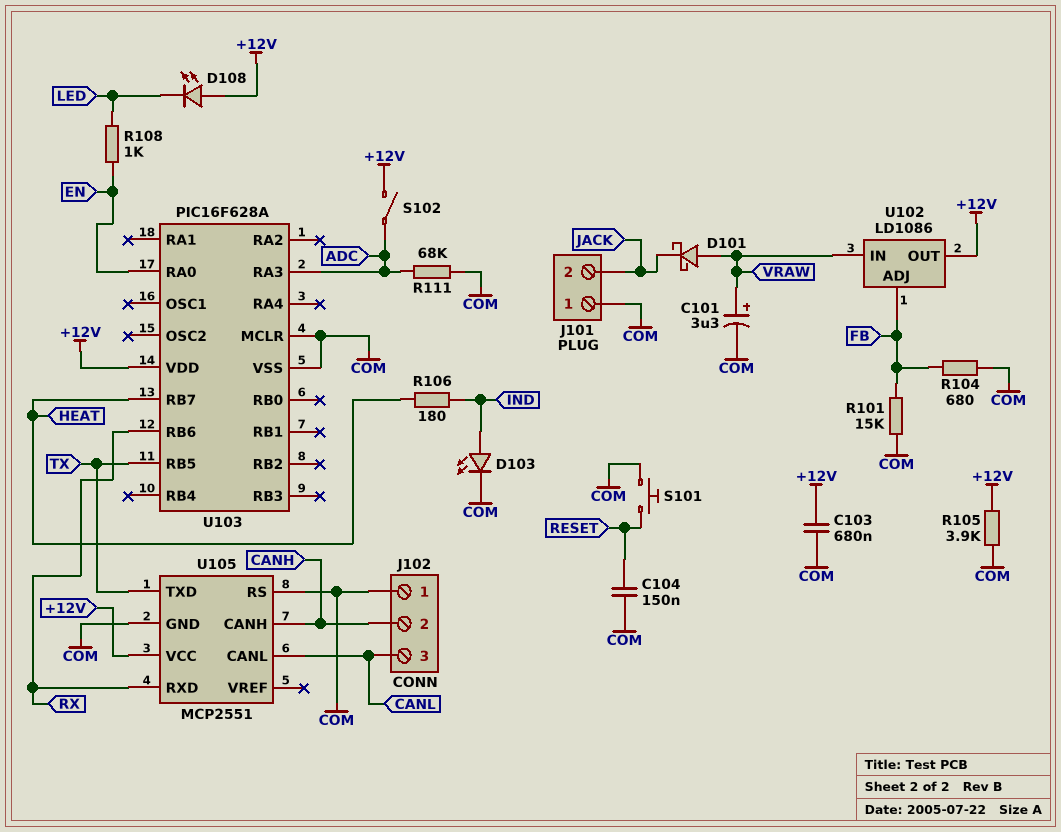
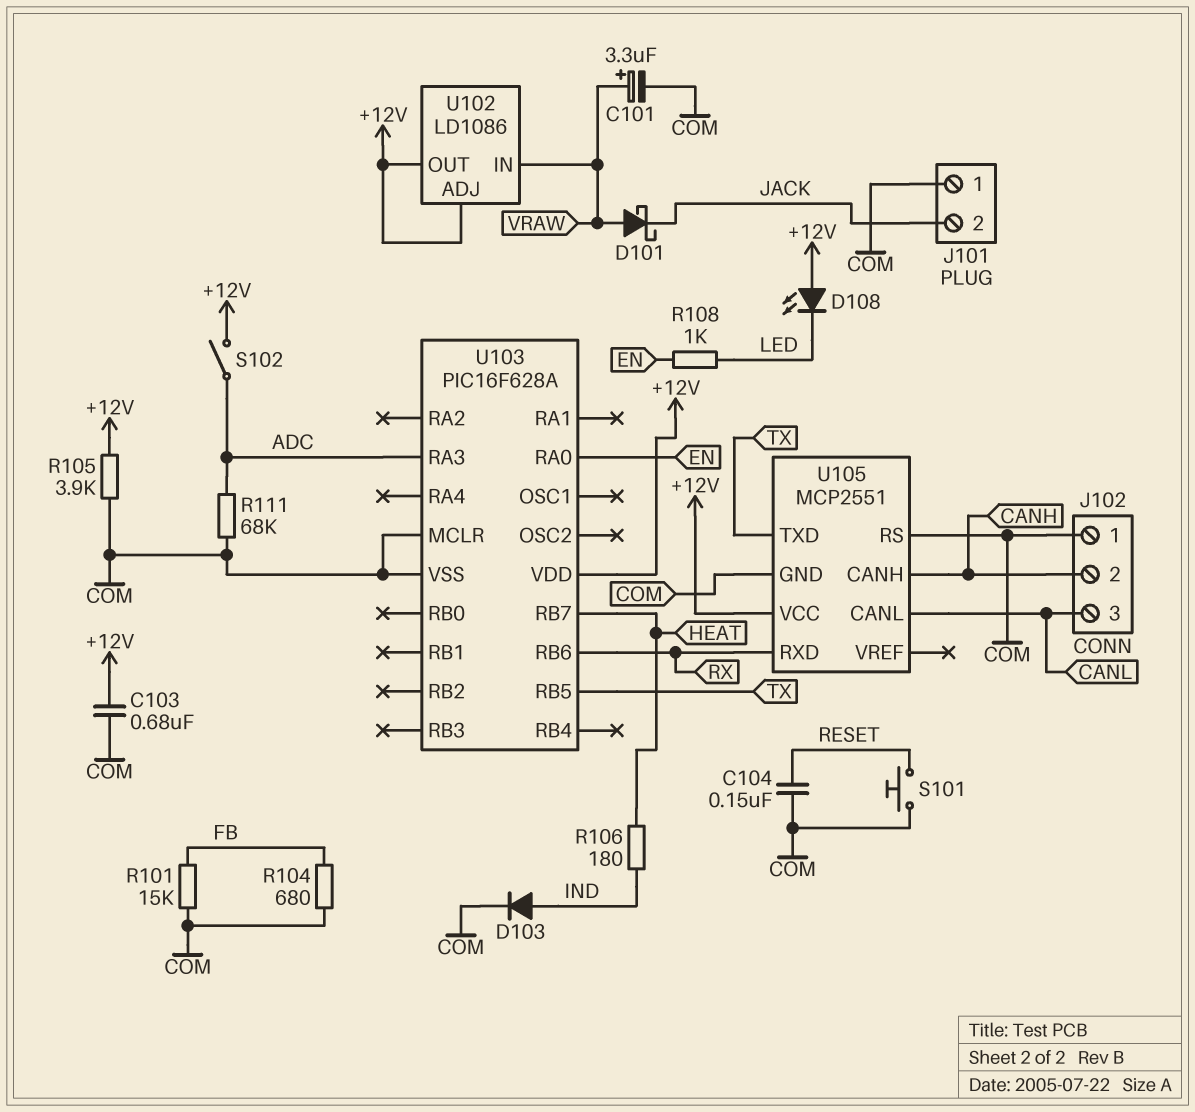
D103: LED (A IND, K COM) -> diode (A IND, K COM)
U102 pin ADJ: FB -> +12V

